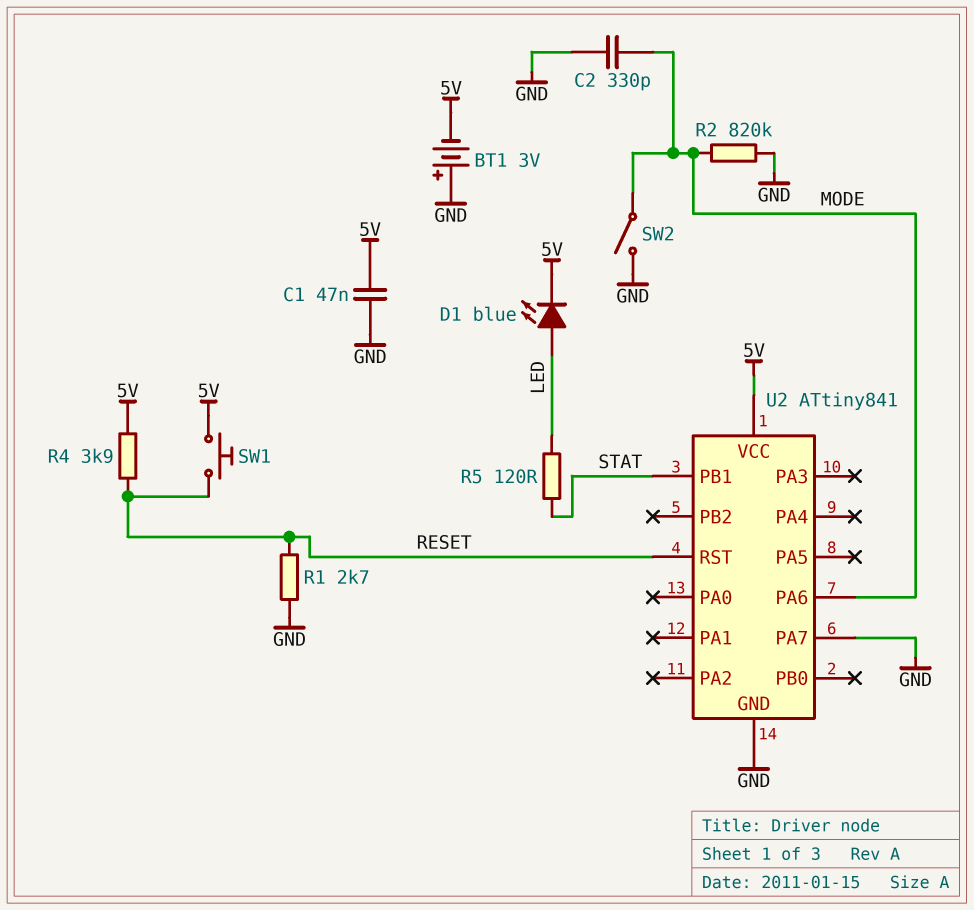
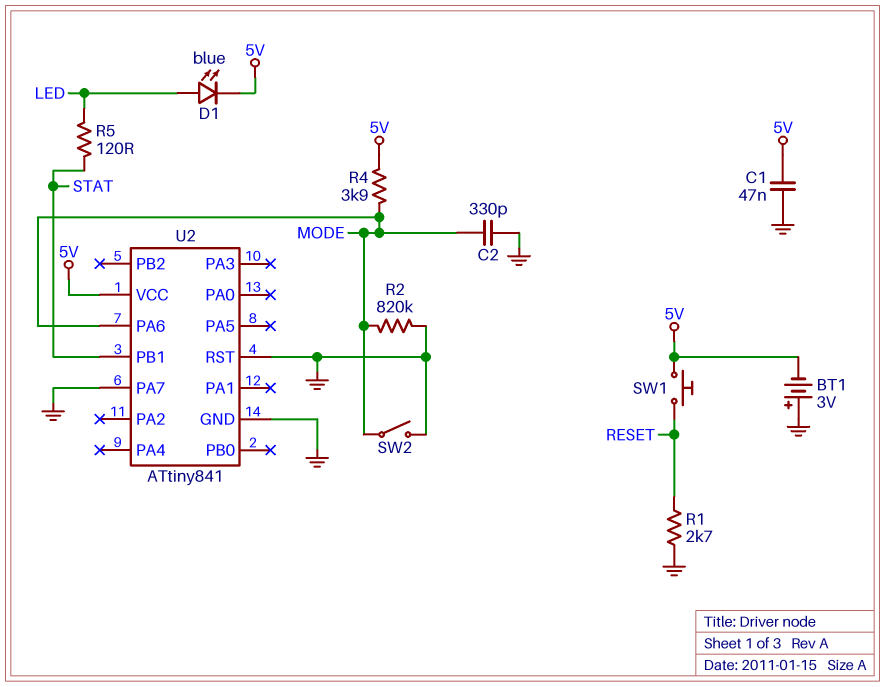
R4: 3.9k (5V, RESET) -> 3.9k (5V, MODE)
U2 pin RST: RESET -> GND

